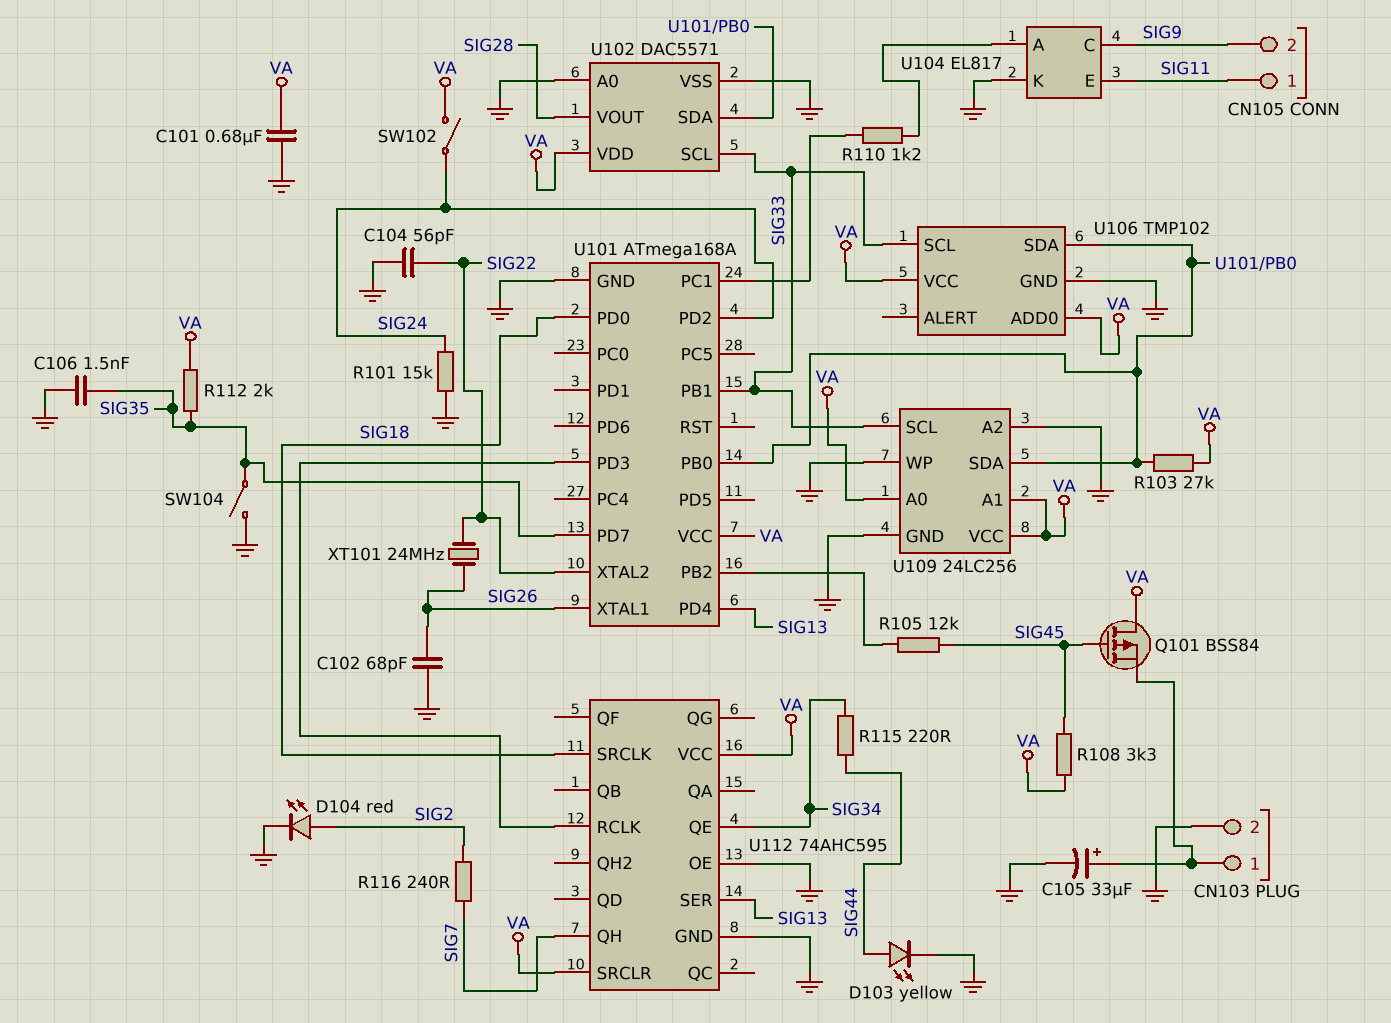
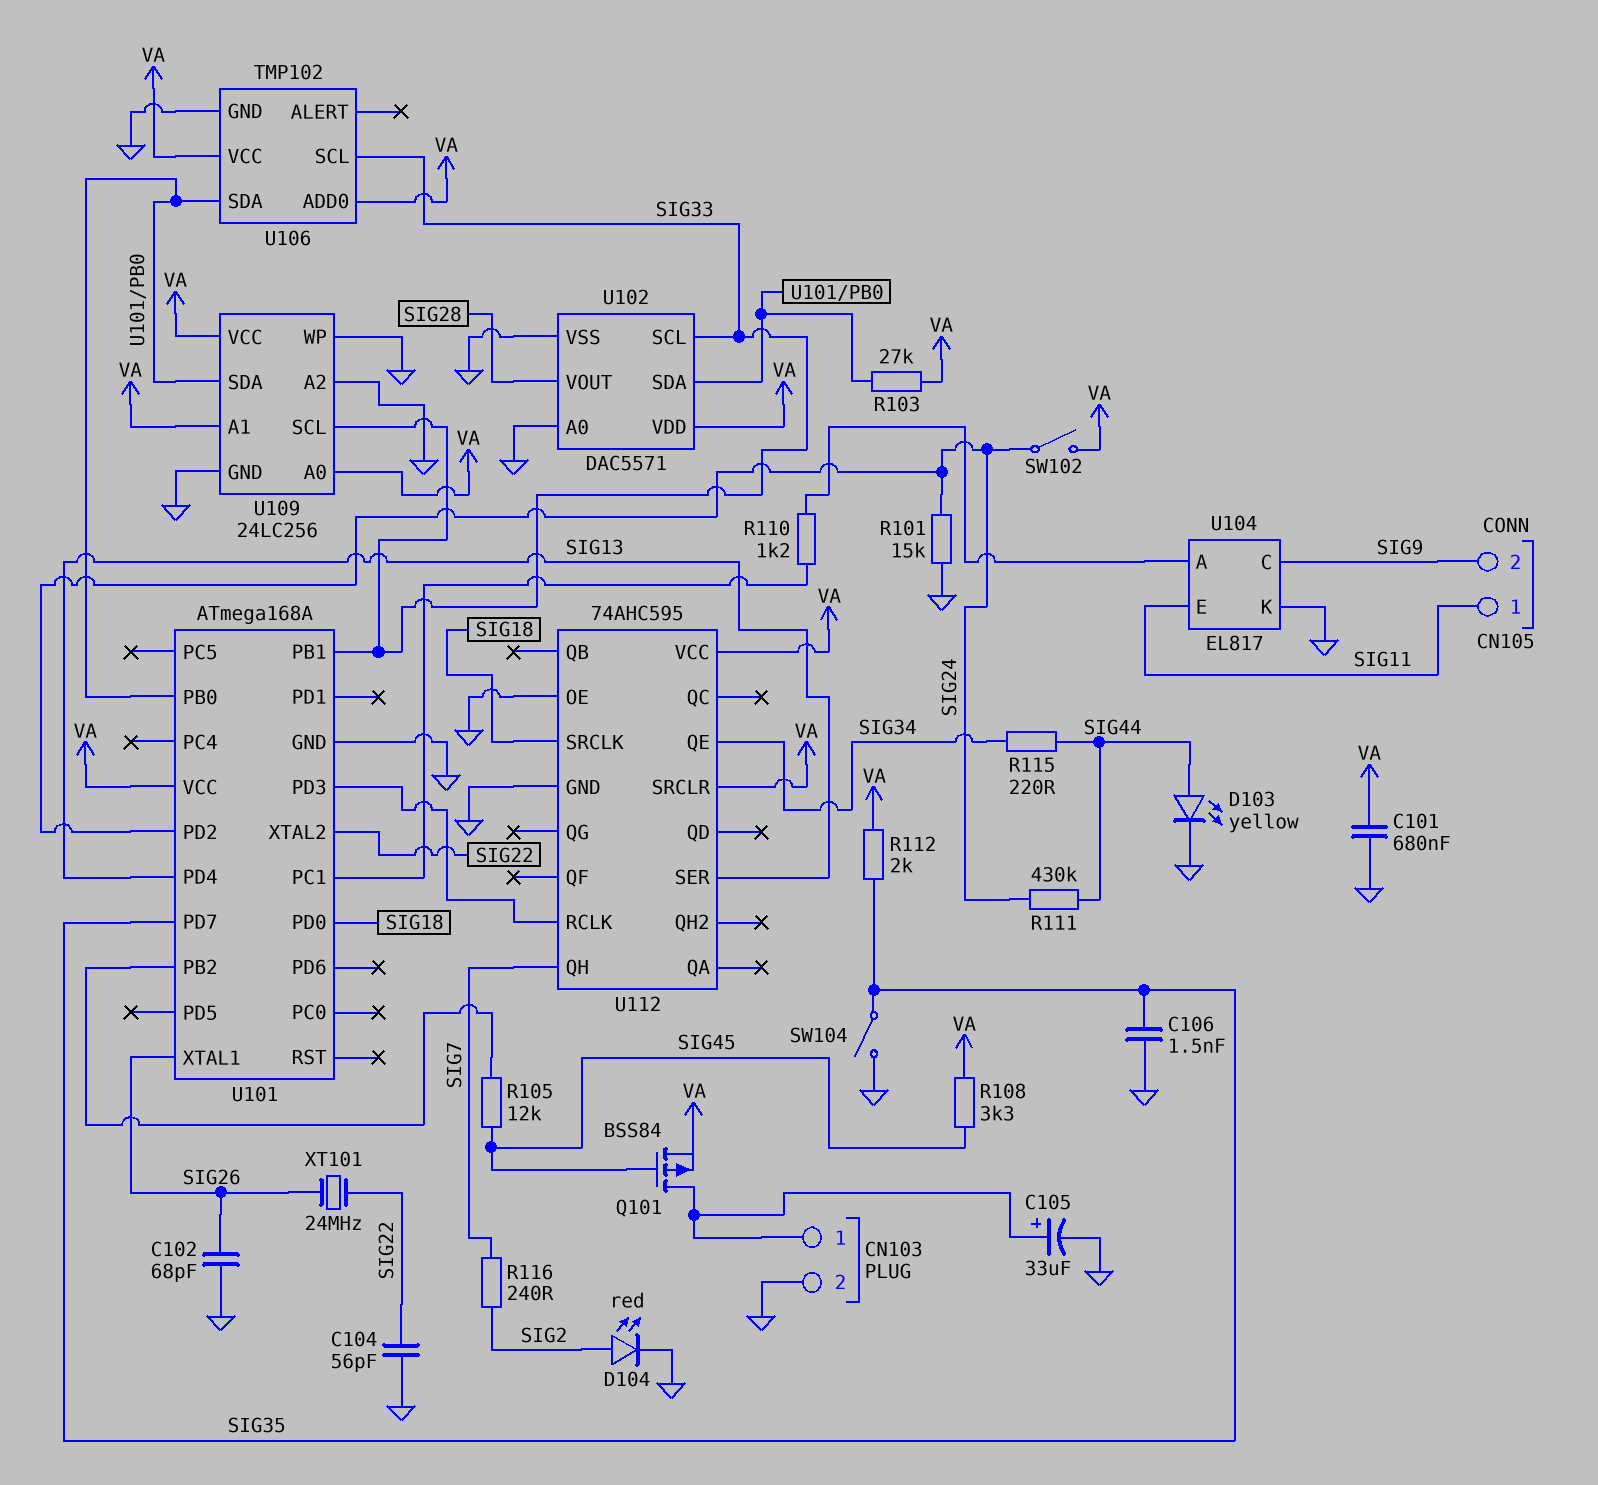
Q101: PMOS BSS84 (G SIG45, D VA, S CN103/1) -> PMOS BSS84 (G SIG45, D CN103/1, S VA)
R111: none -> 430k (SIG24, SIG44)

